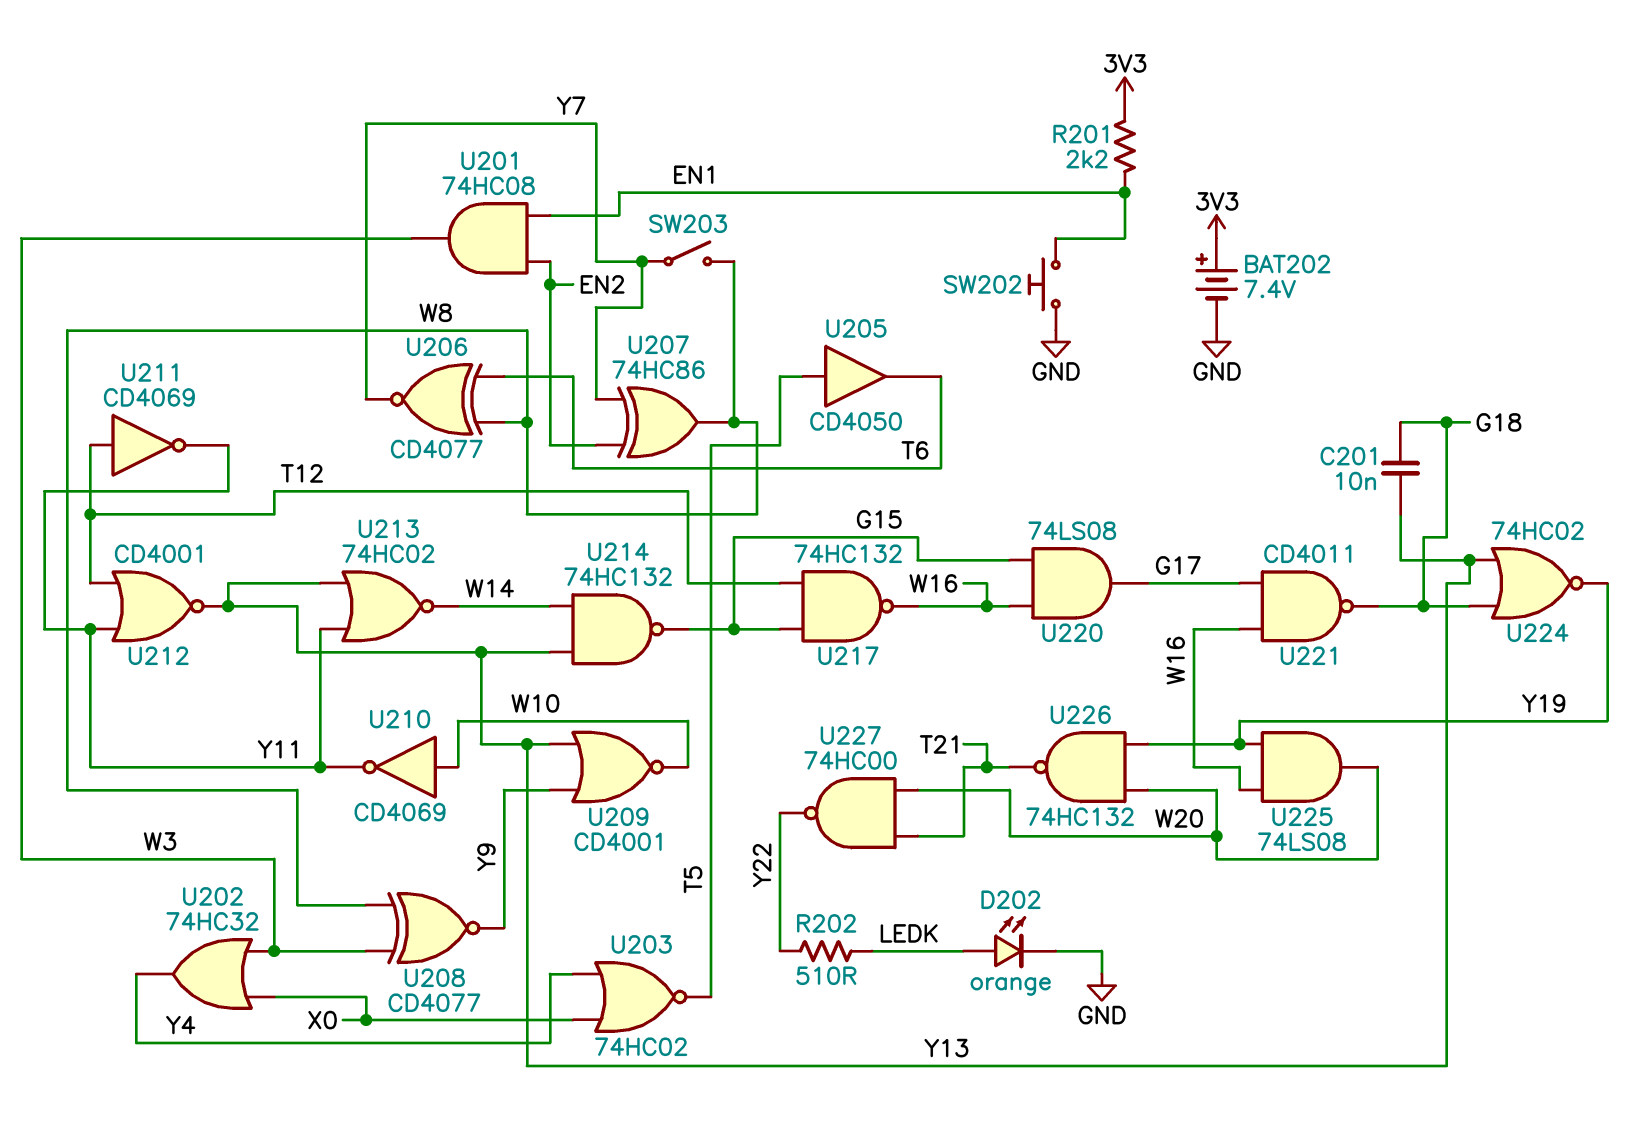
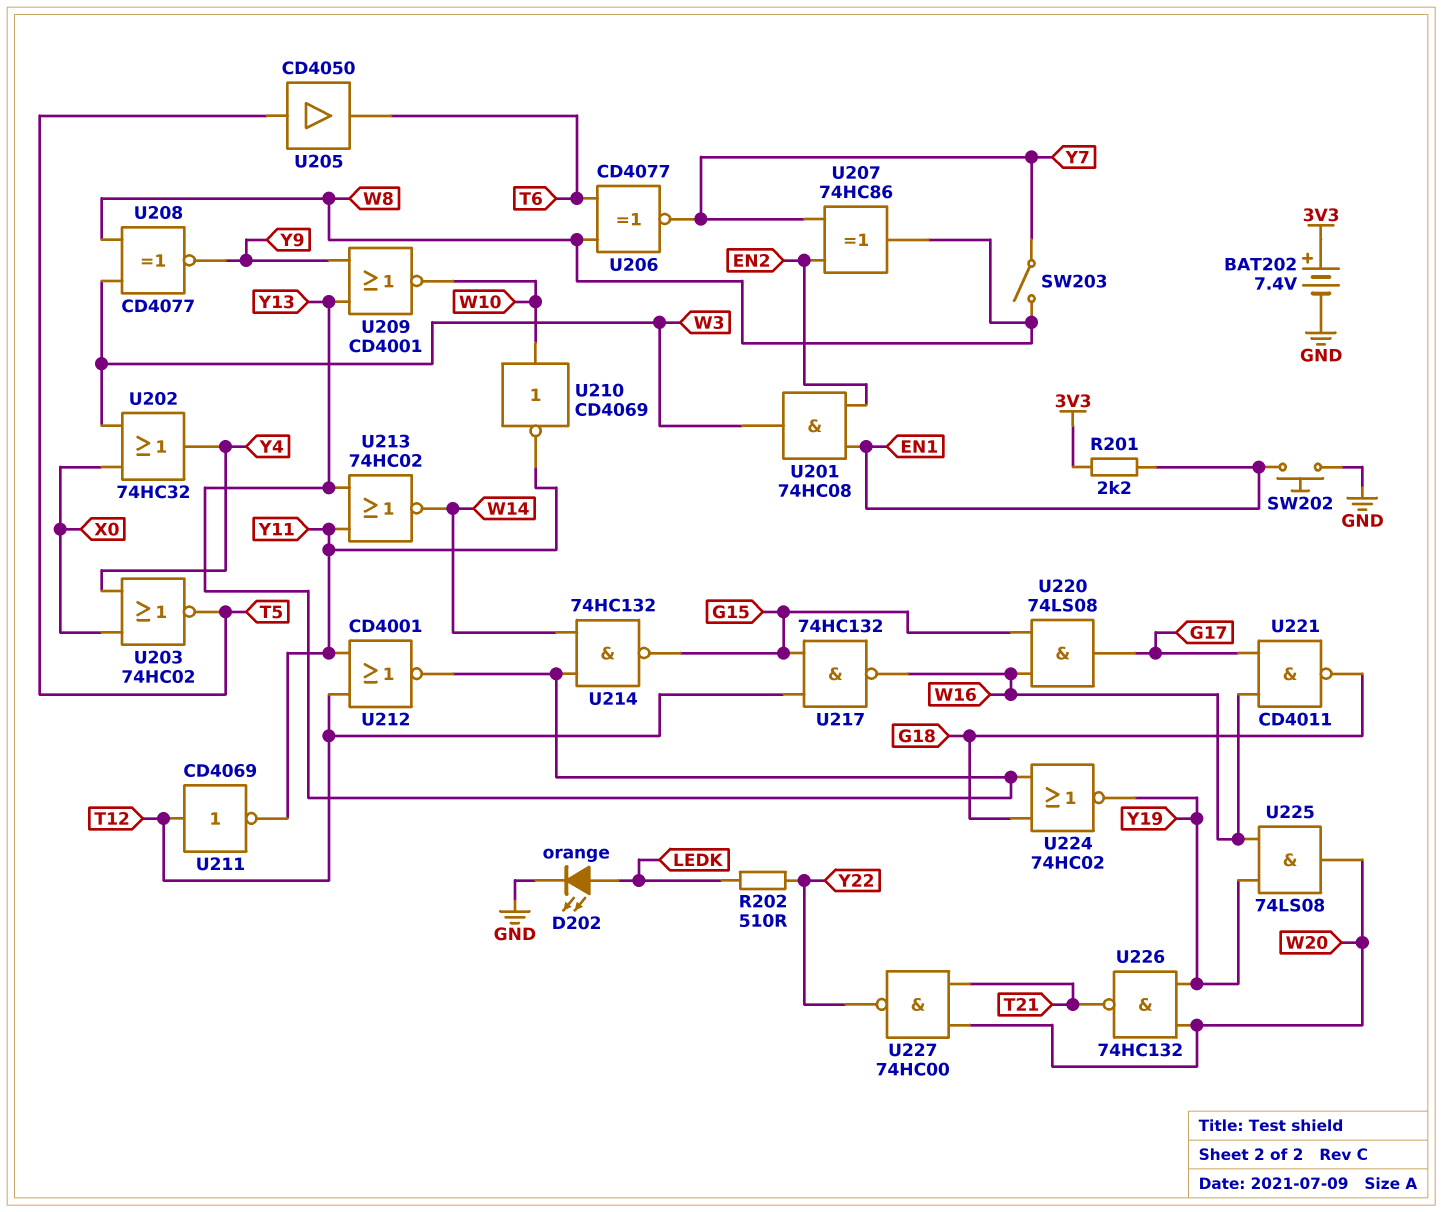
C201: 10nF (G18, Y13) -> none

